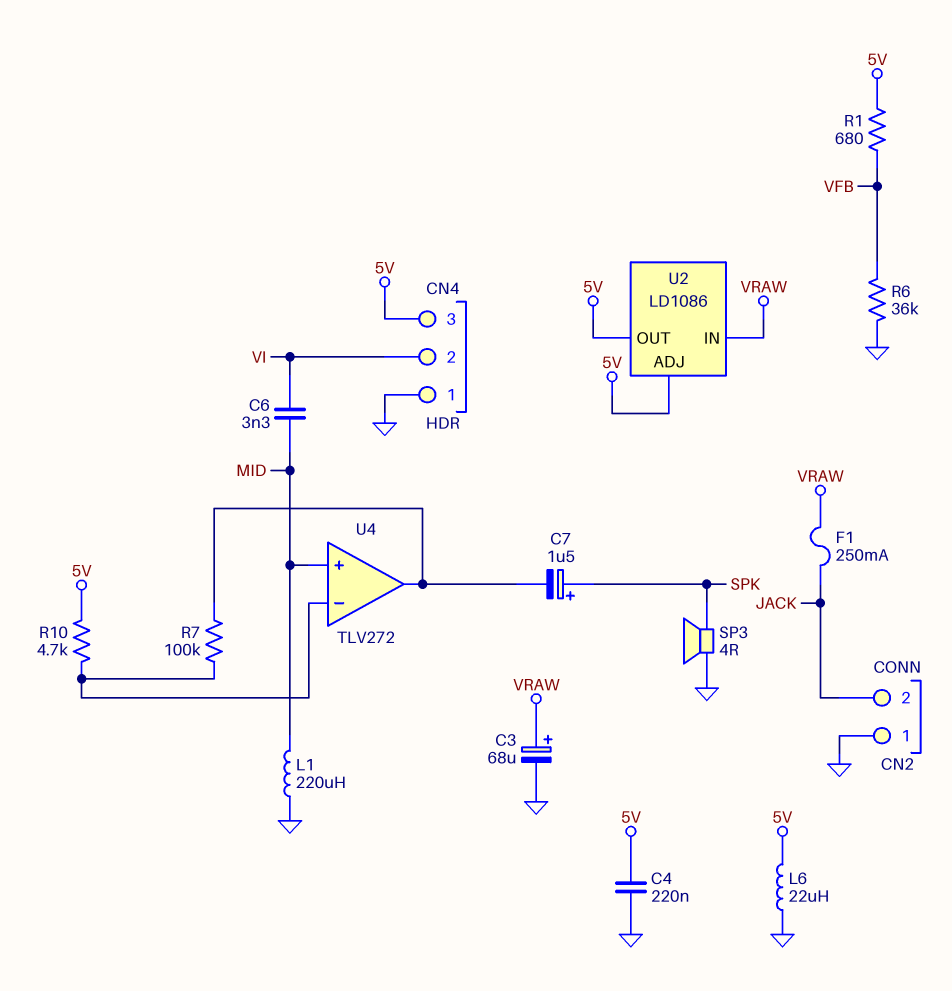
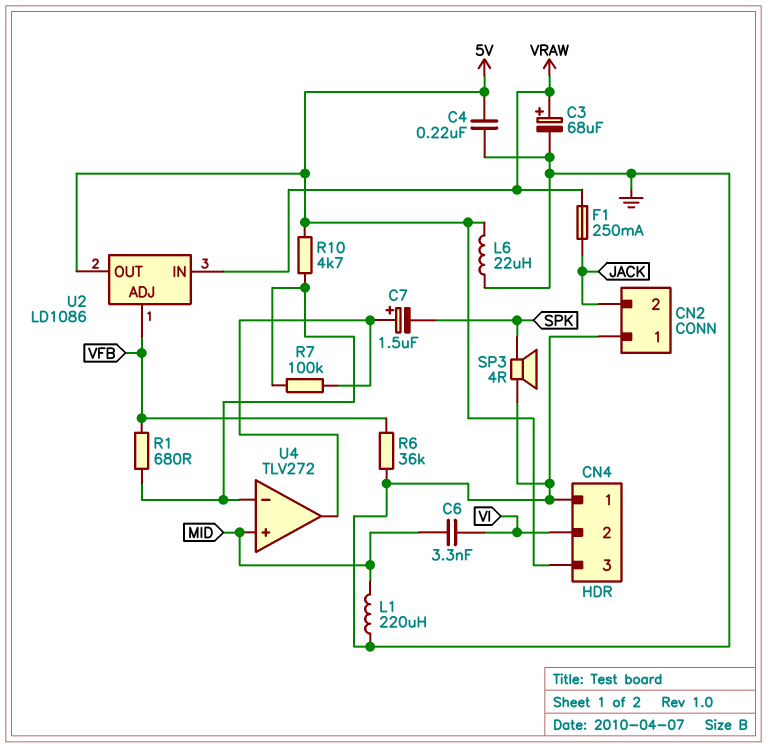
C7: 1.5uF (plus SPK, minus U4/out) -> 1.5uF (plus U4/out, minus SPK)
R1: 680 (5V, VFB) -> 680 (U4/in-, VFB)
U2 pin ADJ: 5V -> VFB

